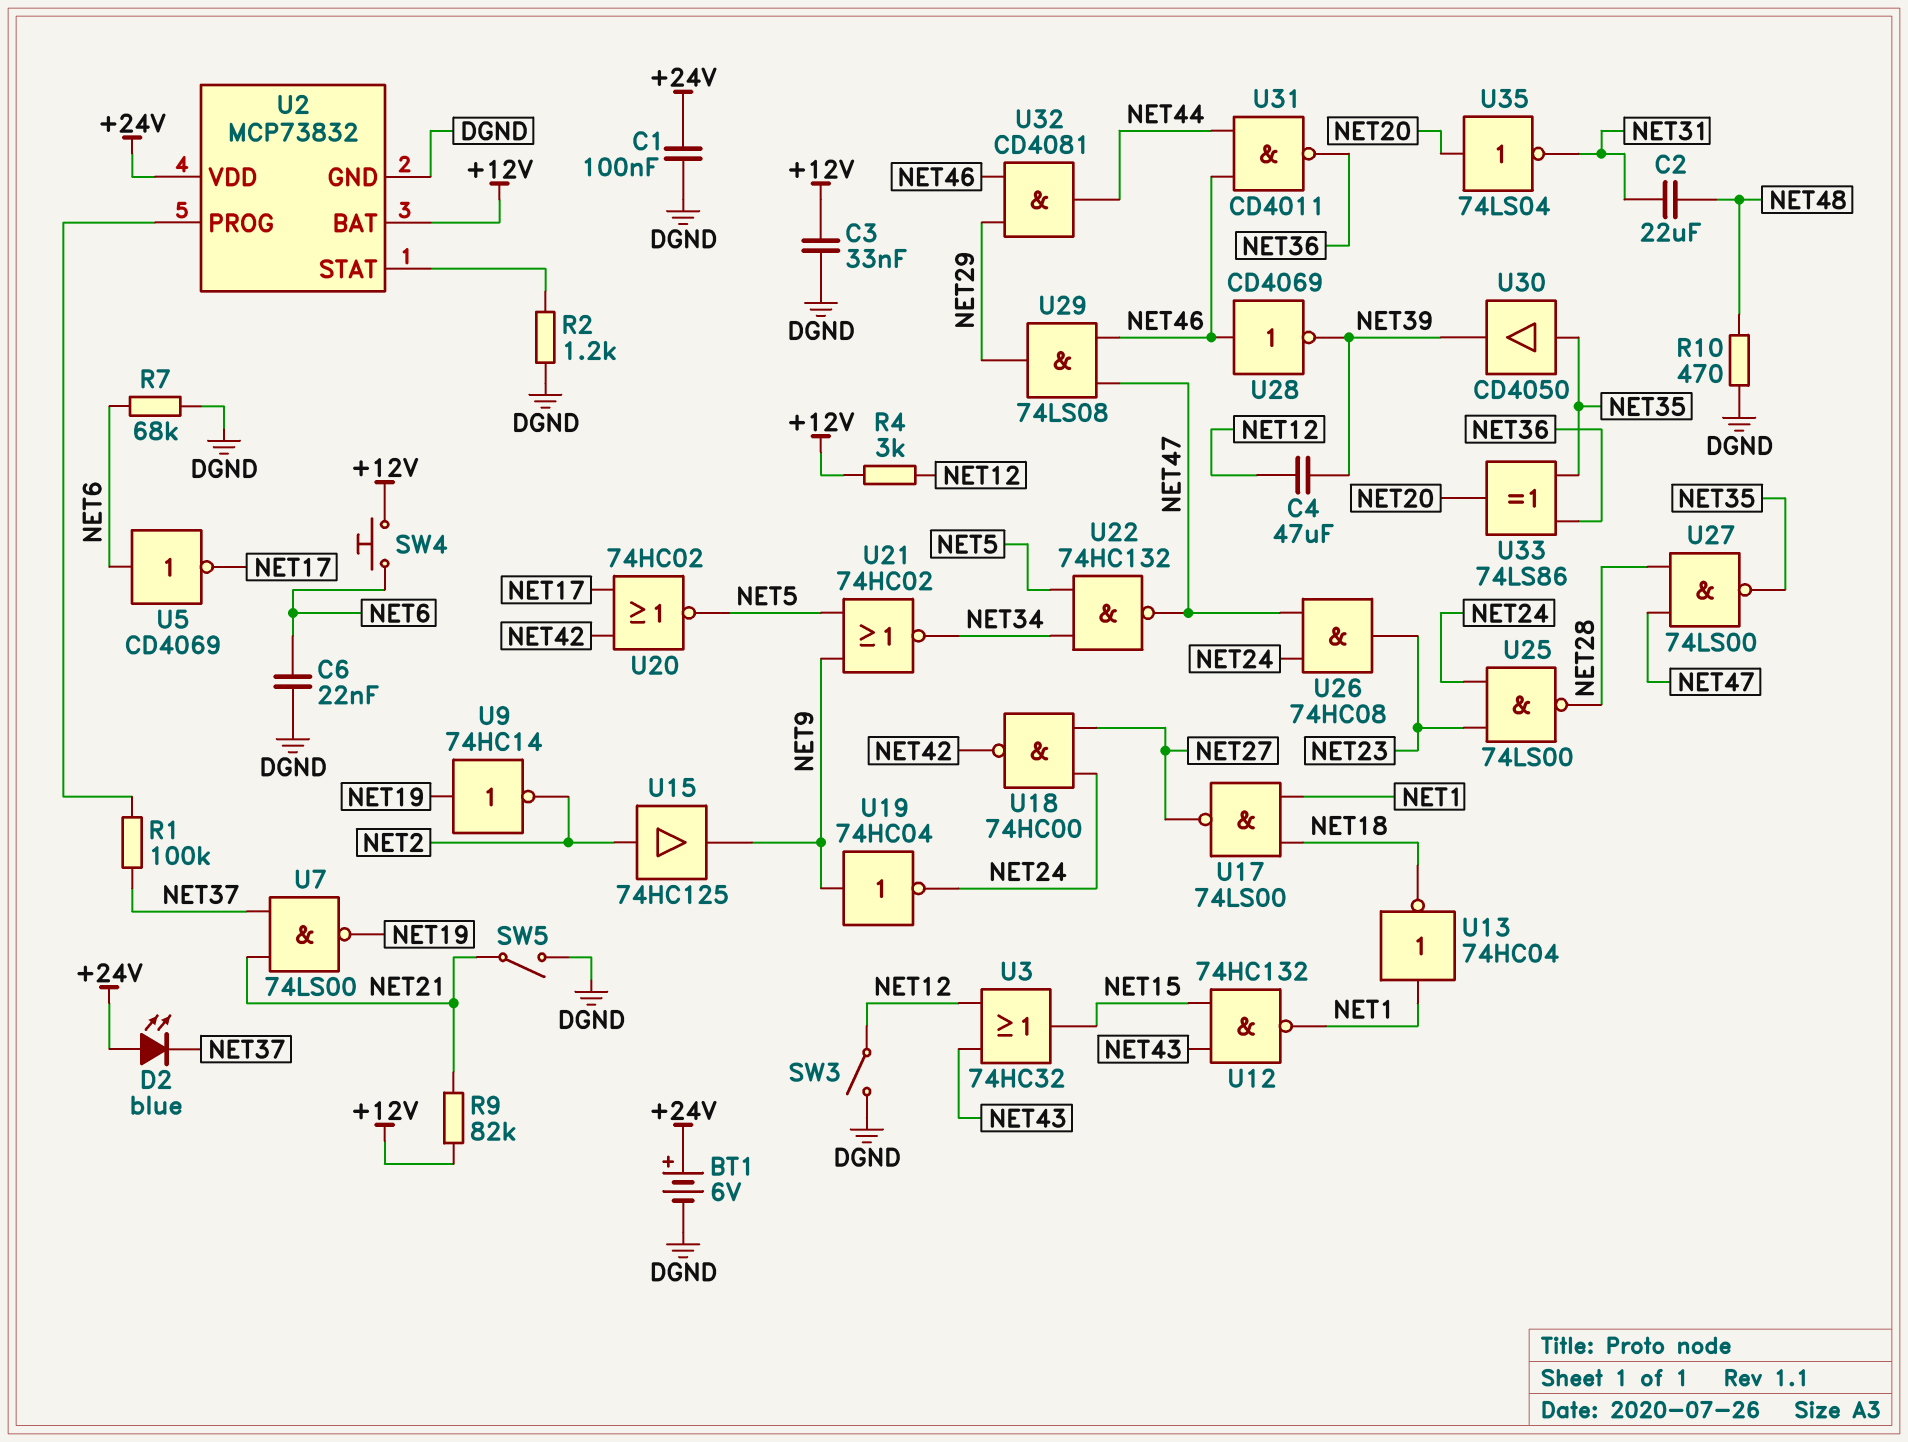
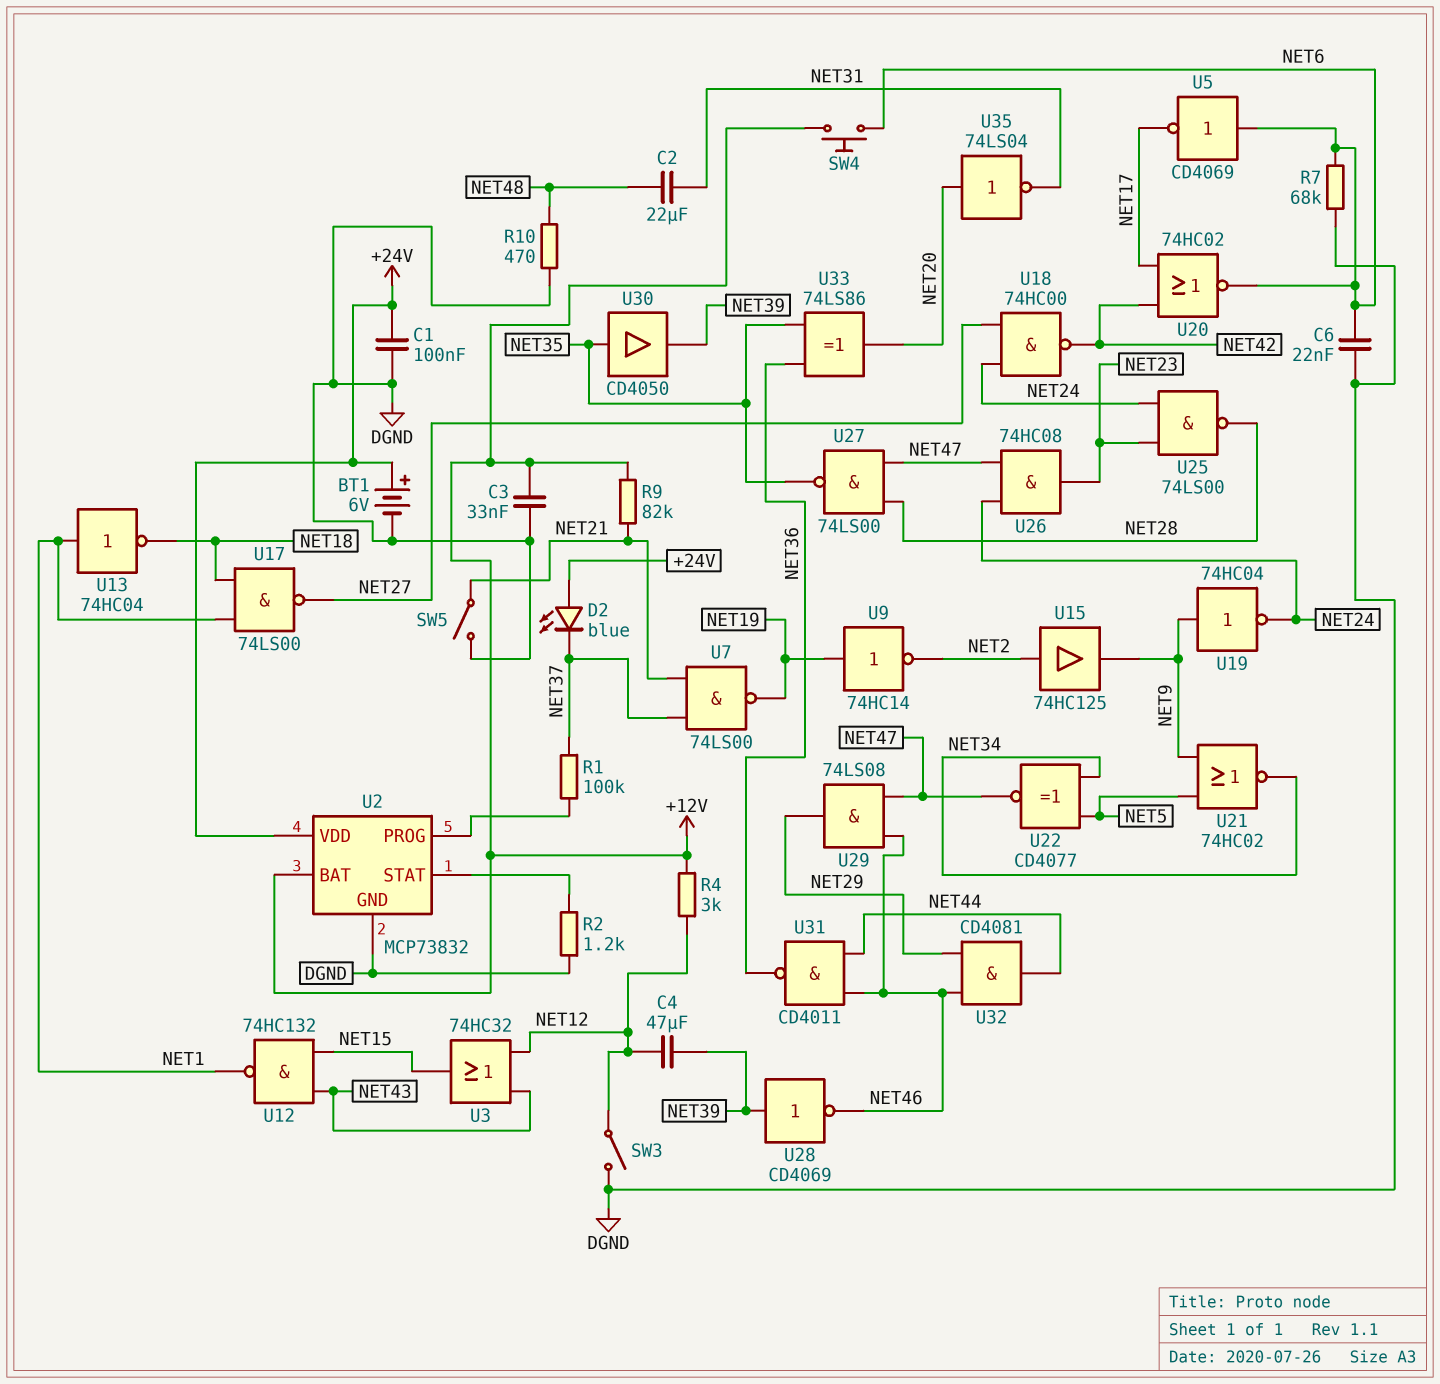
U20: NOR 74HC02 (in NET17, in NET42, out NET5) -> NOR 74HC02 (in NET17, in NET42, out NET6)
U22: NAND 74HC132 (in NET5, in NET34, out NET47) -> XNOR CD4077 (in NET5, in NET34, out NET47)
U28: NOT CD4069 (in NET46, out NET39) -> NOT CD4069 (in NET39, out NET46)

